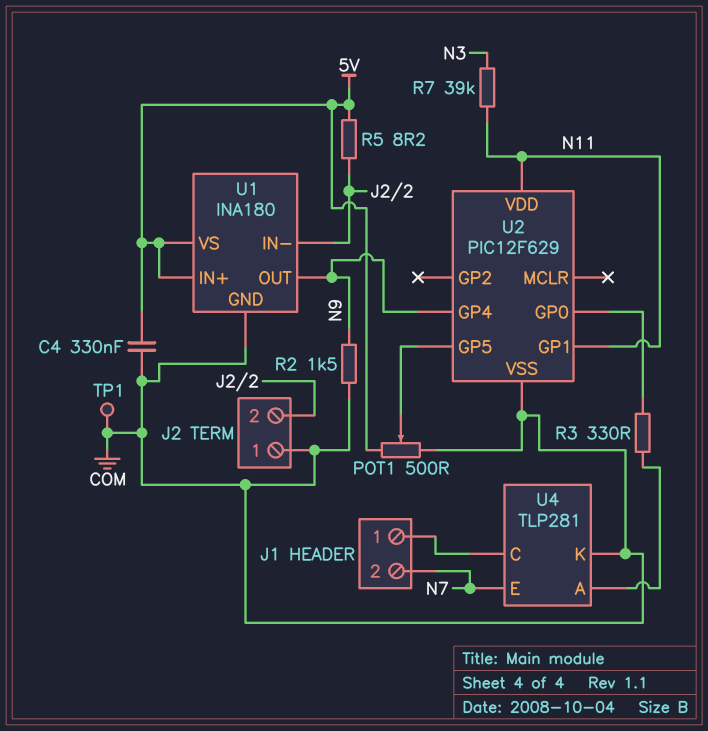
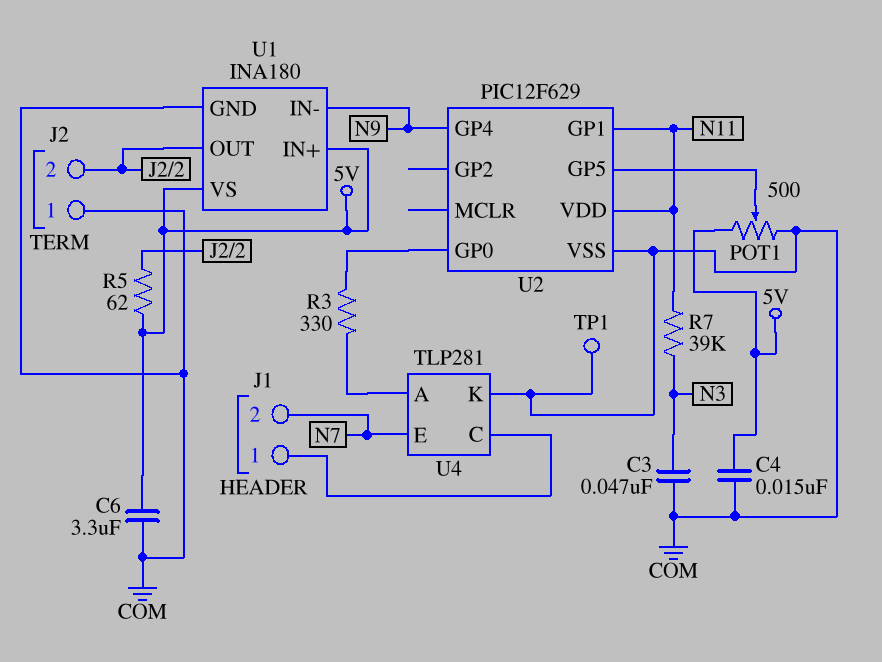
C3: none -> 47nF (COM, N3)
C4: 330nF (5V, COM) -> 15nF (5V, COM)
C6: none -> 3.3uF (5V, COM)
R2: 1.5k (COM, N9) -> none
R5: 8.2 (5V, J2/2) -> 62 (5V, J2/2)
U1 pin IN-: J2/2 -> N9
U1 pin OUT: N9 -> J2/2

